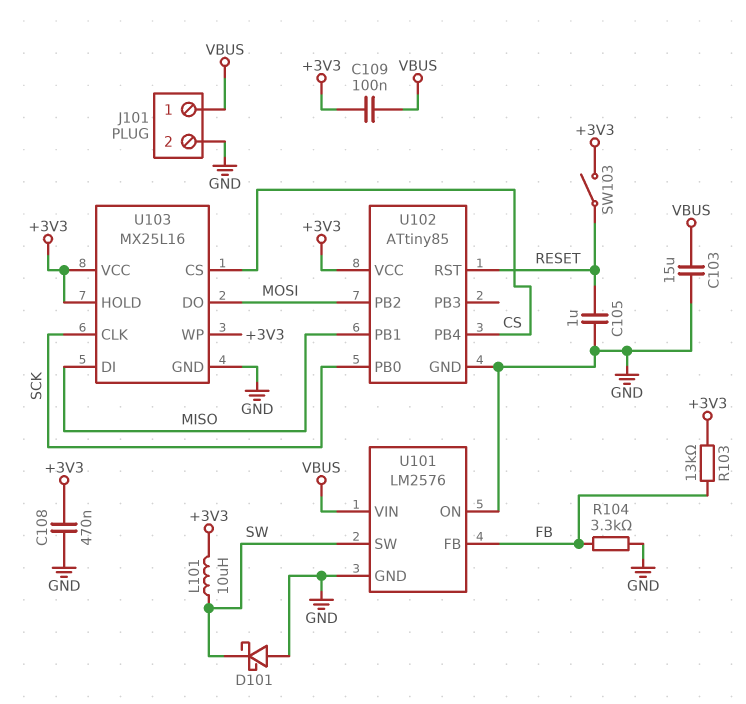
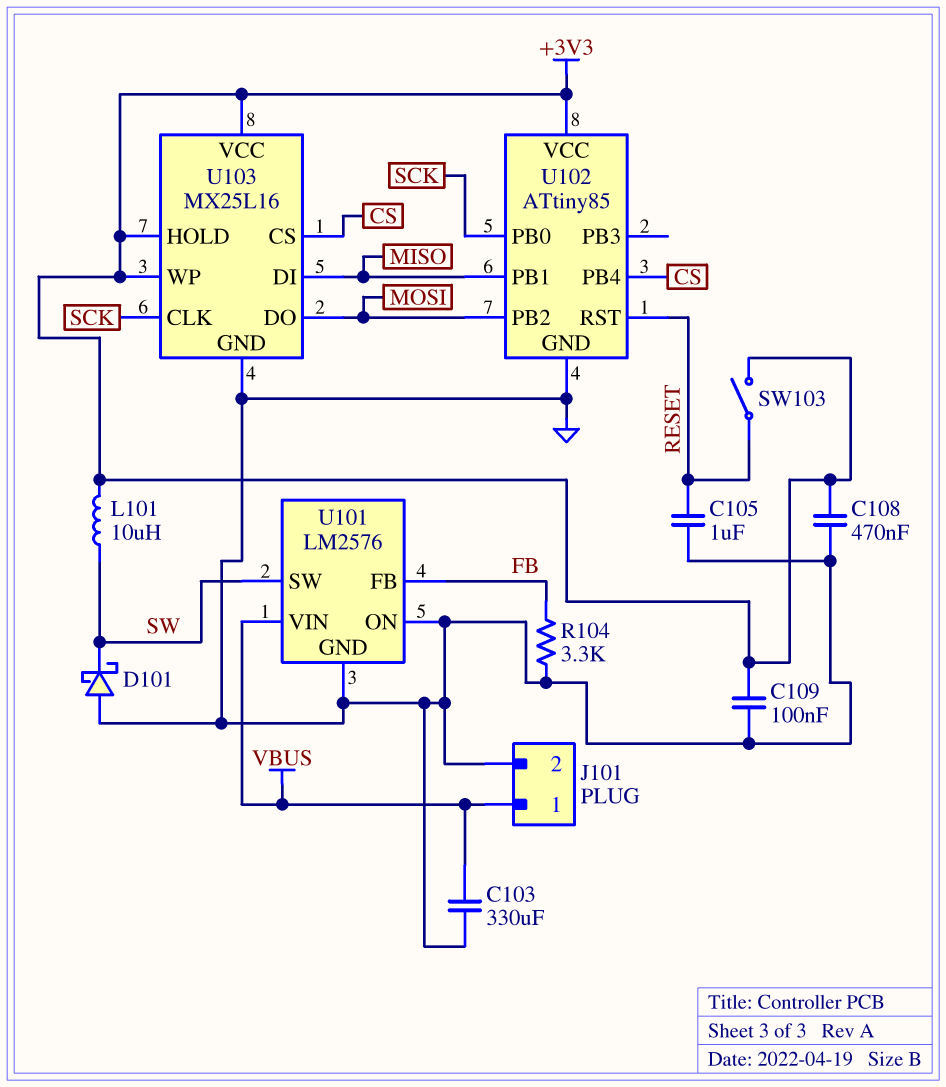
C103: 15uF (GND, VBUS) -> 330uF (GND, VBUS)
C109: 100nF (+3V3, VBUS) -> 100nF (+3V3, GND)
R103: 13k (+3V3, FB) -> none

